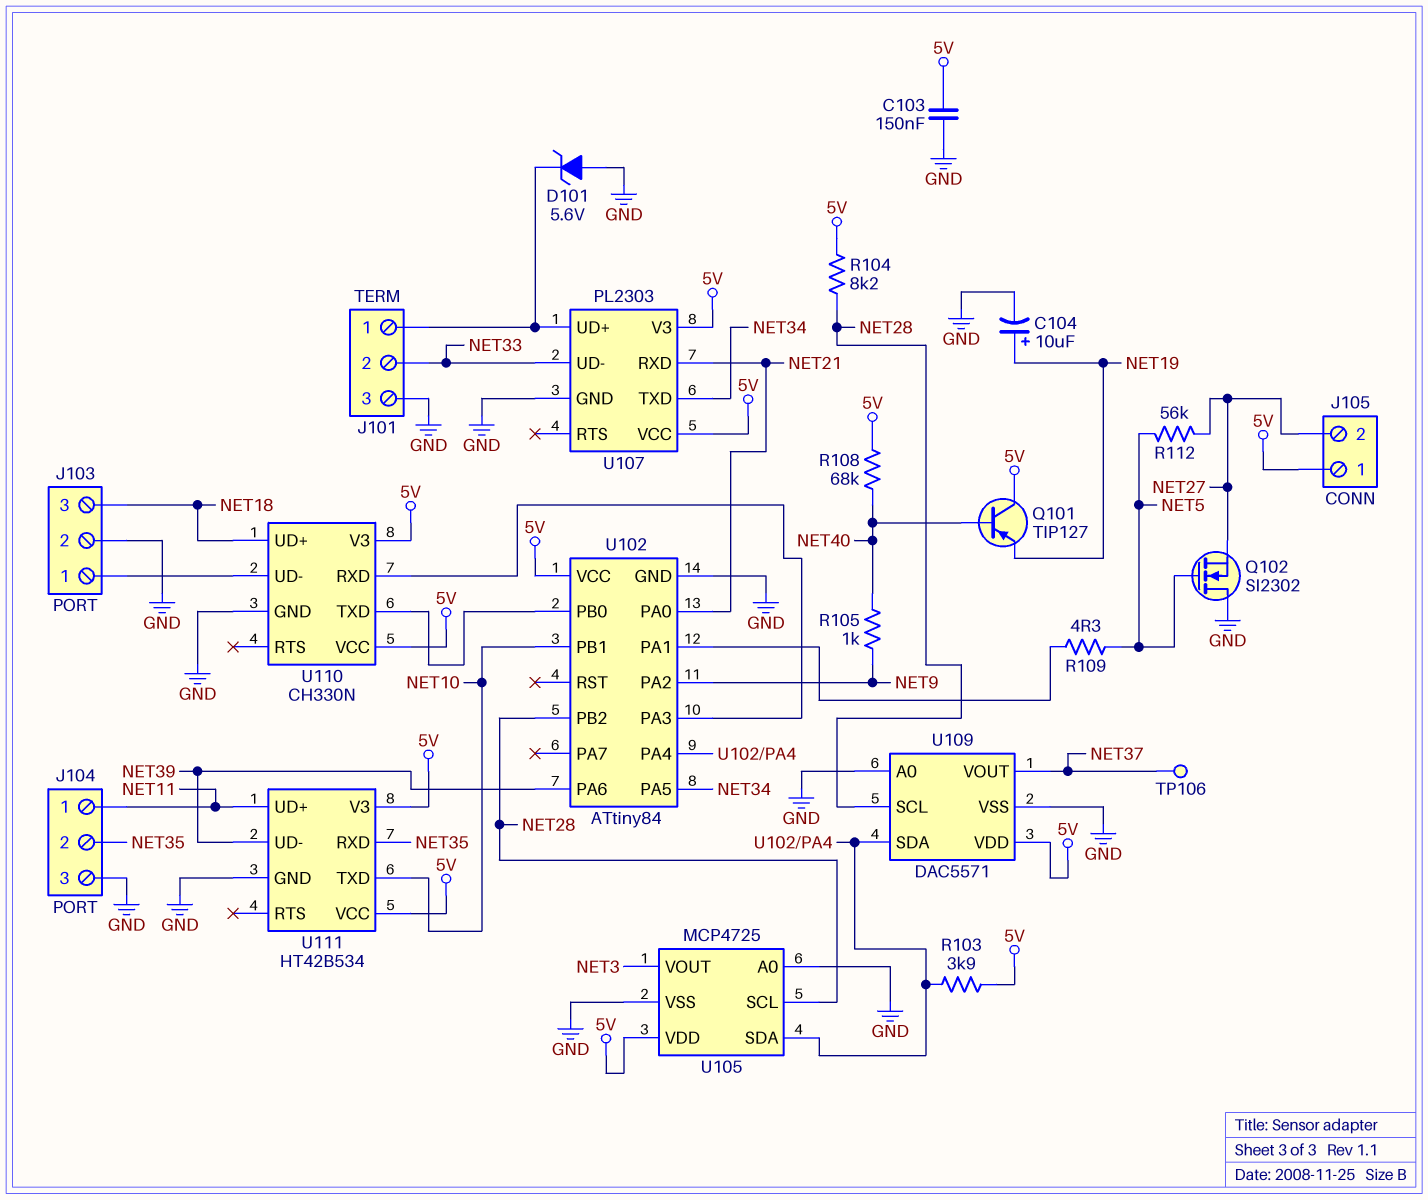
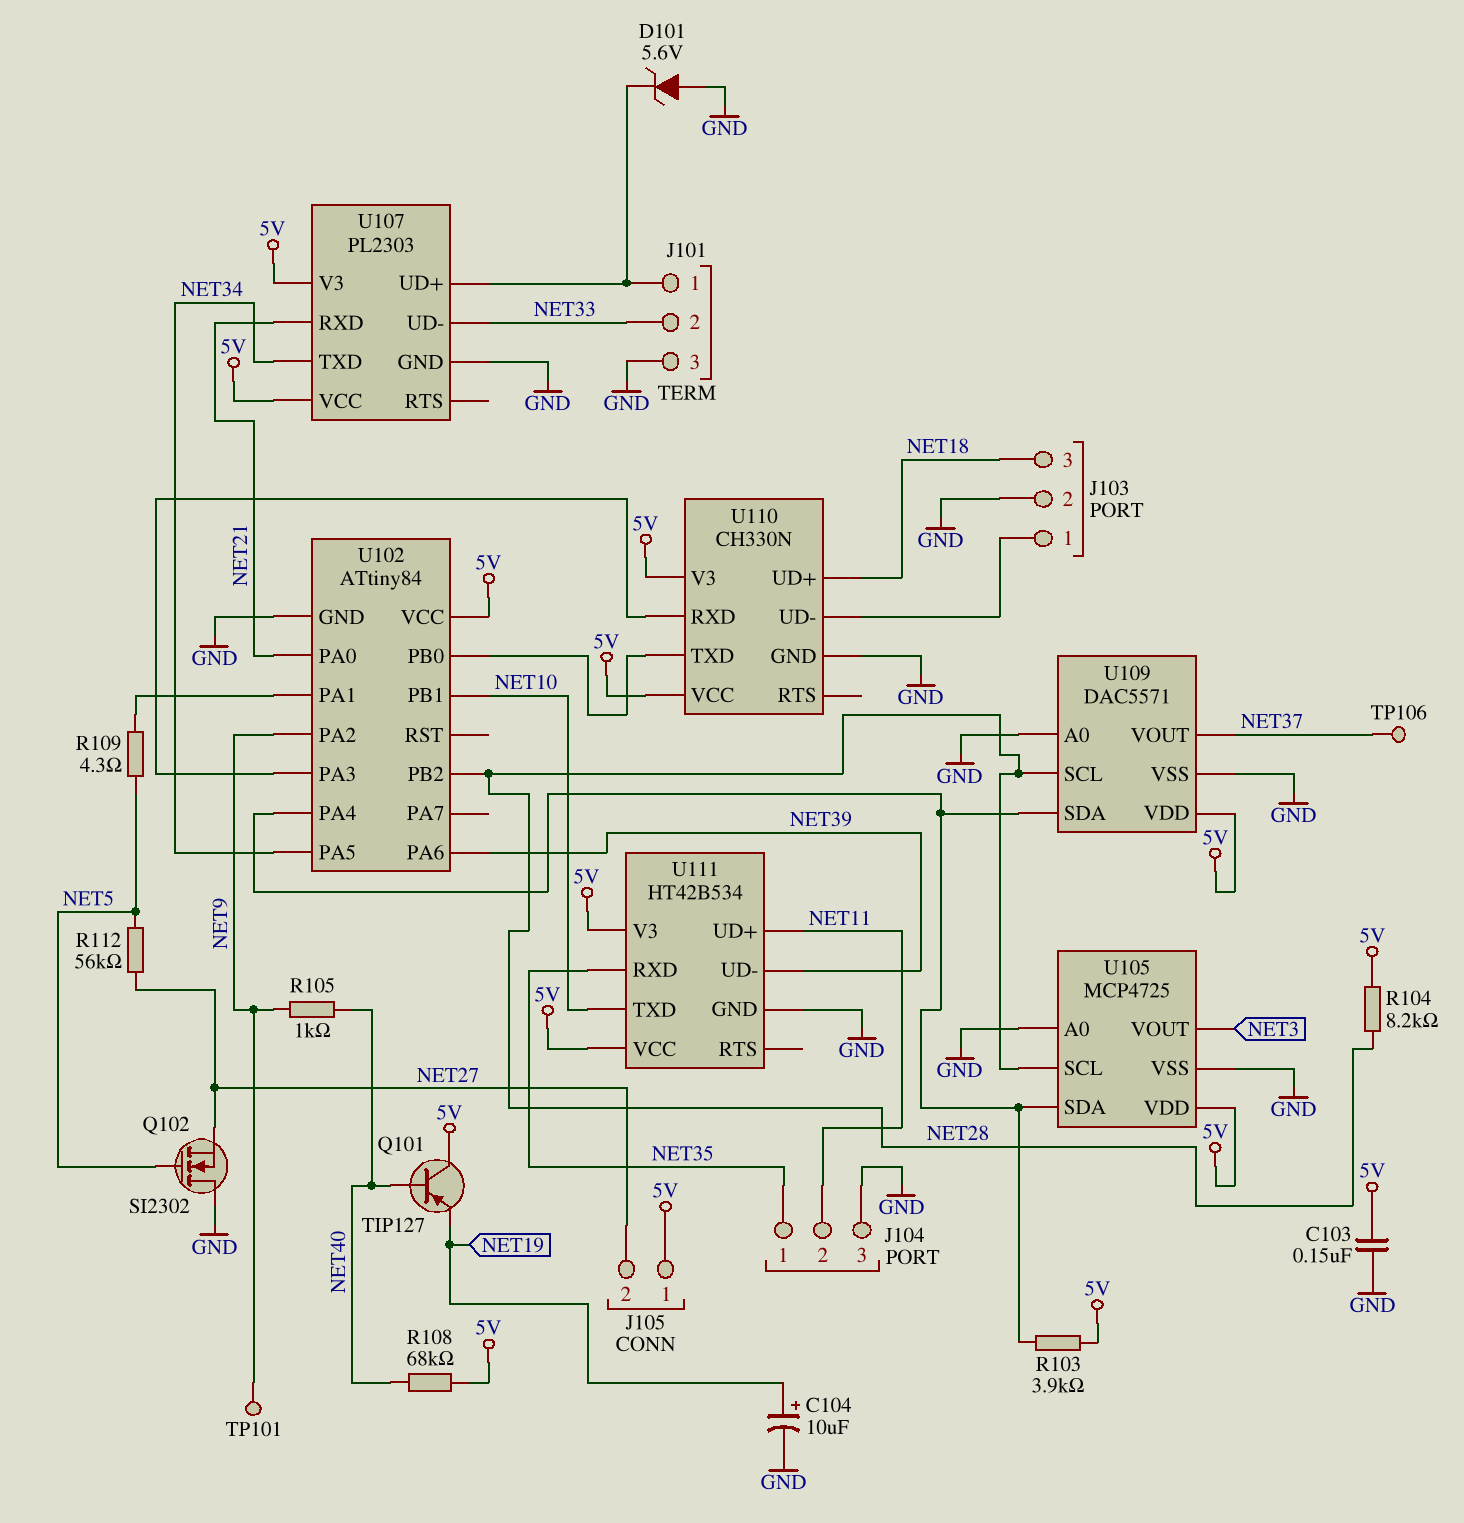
J104 pin 1: NET11 -> NET35
J104 pin 2: NET35 -> NET11
TP101: none -> test point (NET9)

